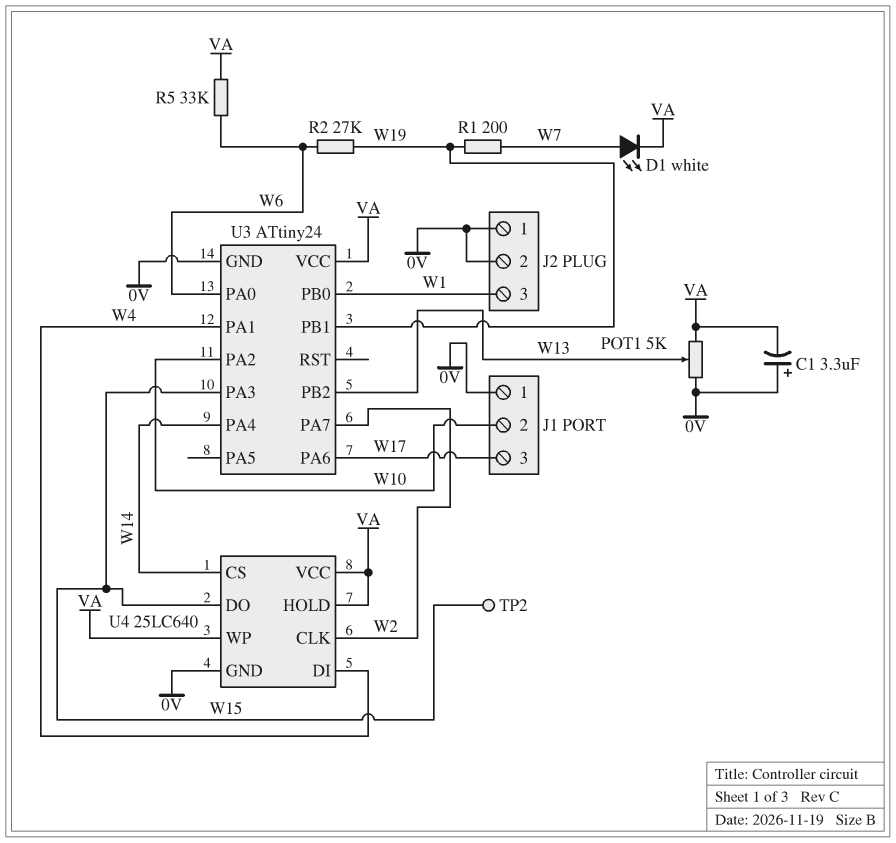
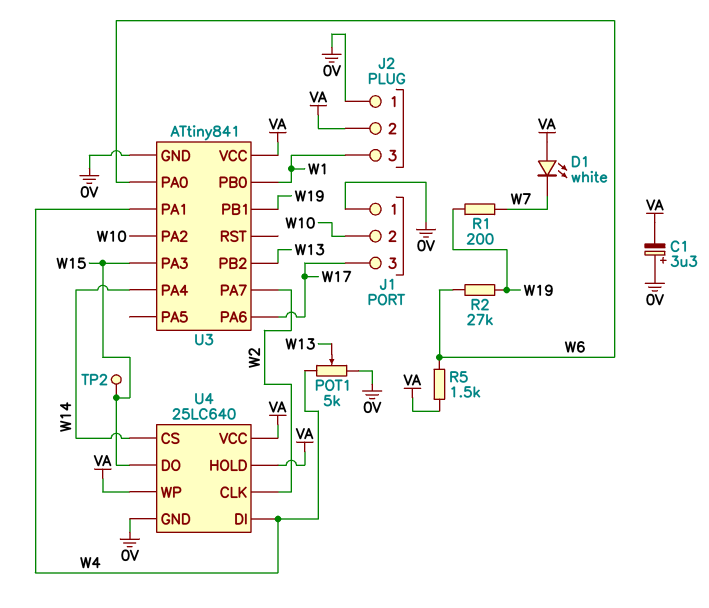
D1: LED white (A W7, K VA) -> LED white (A VA, K W7)
J2 pin 2: 0V -> VA
POT1: 5k (0V, VA, wiper W13) -> 5k (0V, W4, wiper W13)
R5: 33k (VA, W6) -> 1.5k (VA, W6)
U3: ATtiny24 -> ATtiny841

